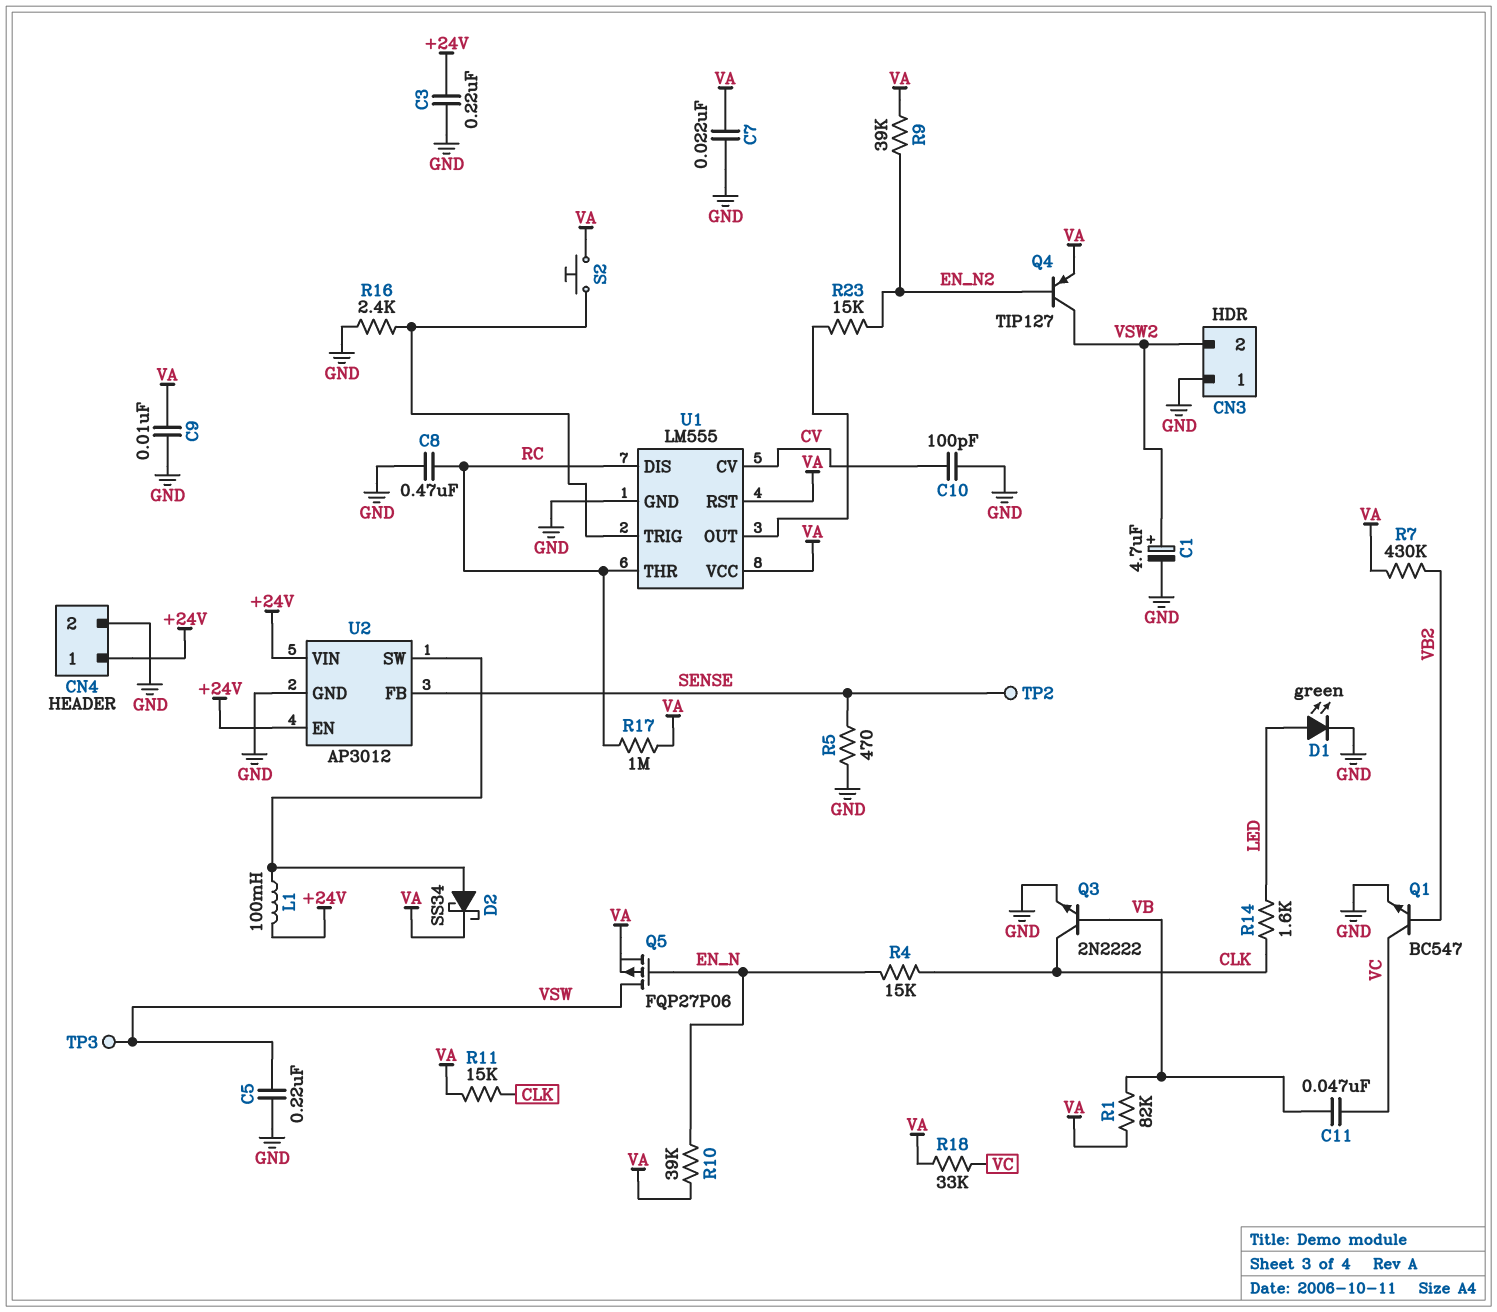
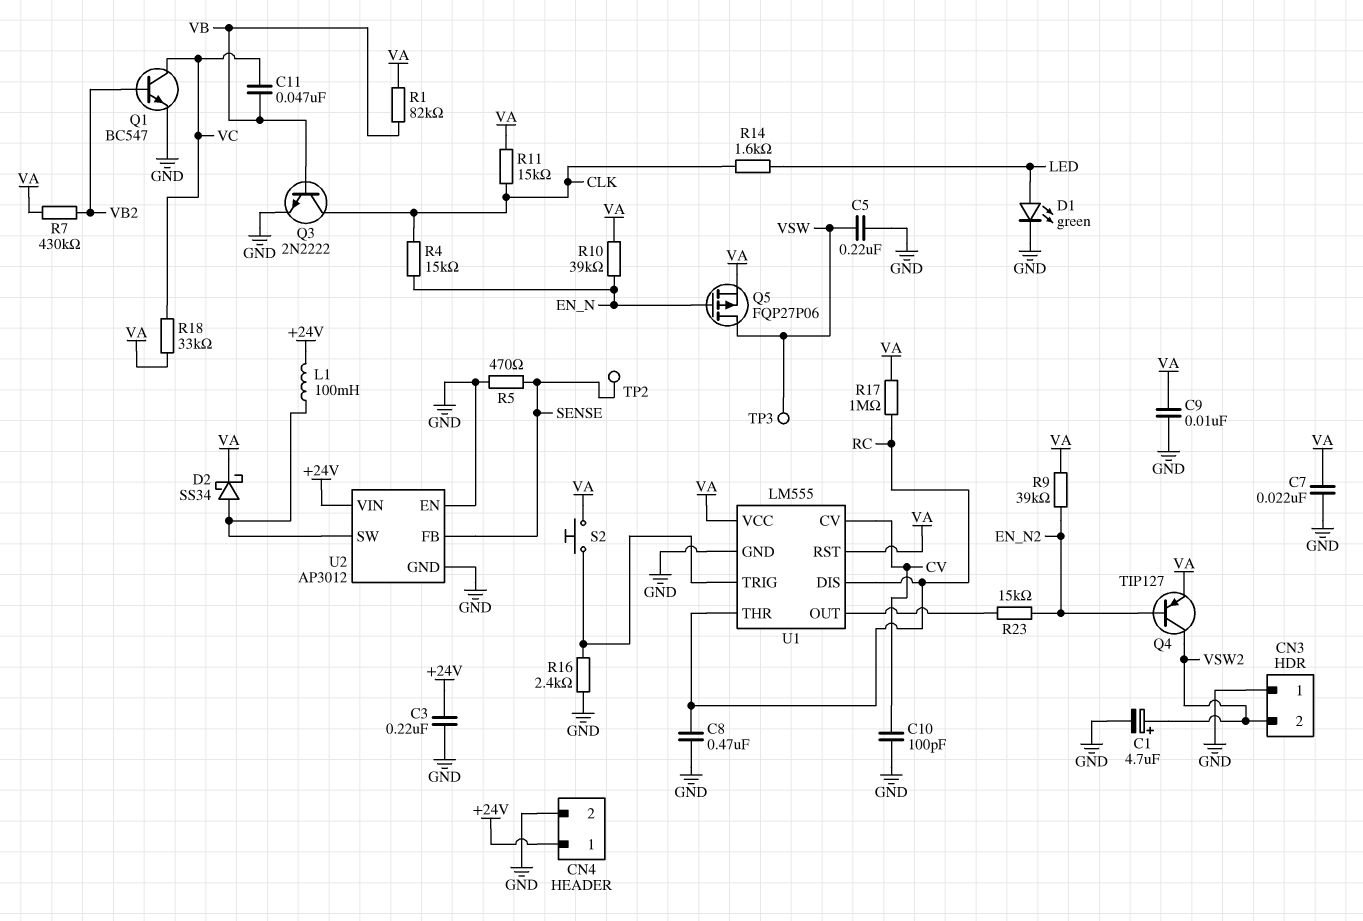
U2 pin EN: +24V -> GND

